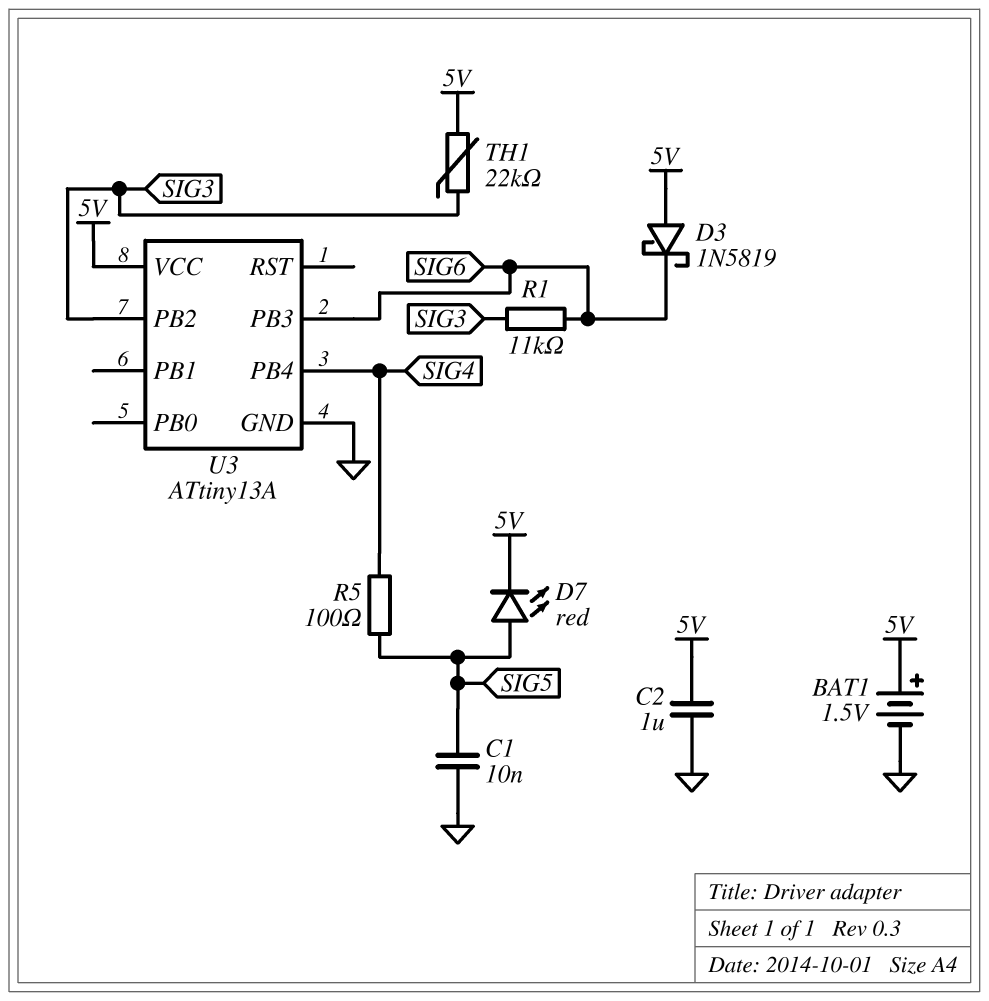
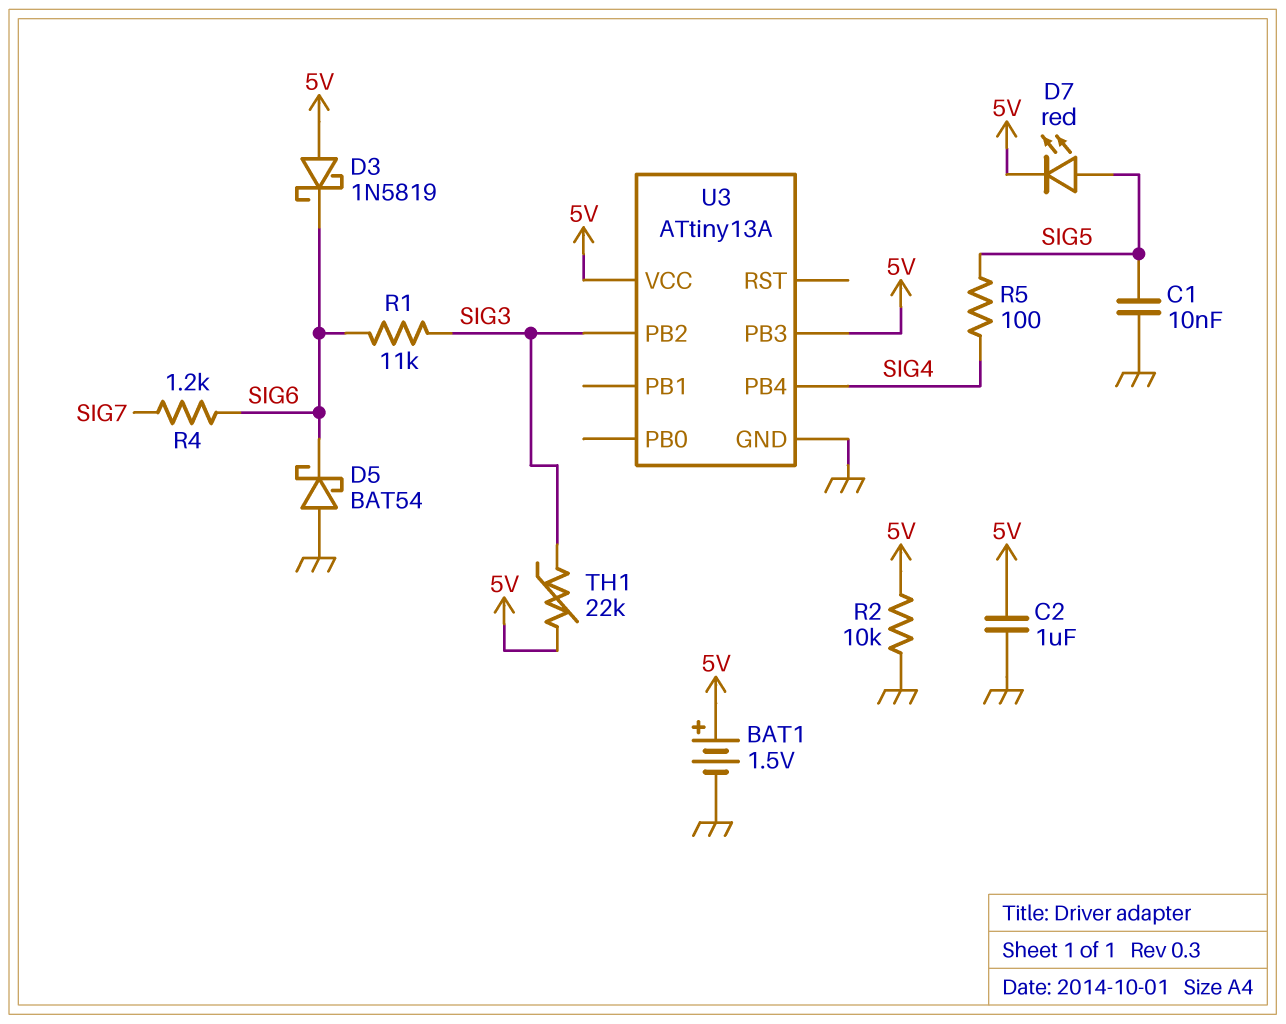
D5: none -> schottky BAT54 (A GND, K SIG6)
R2: none -> 10k (5V, GND)
R4: none -> 1.2k (SIG6, SIG7)
U3 pin PB3: SIG6 -> 5V

